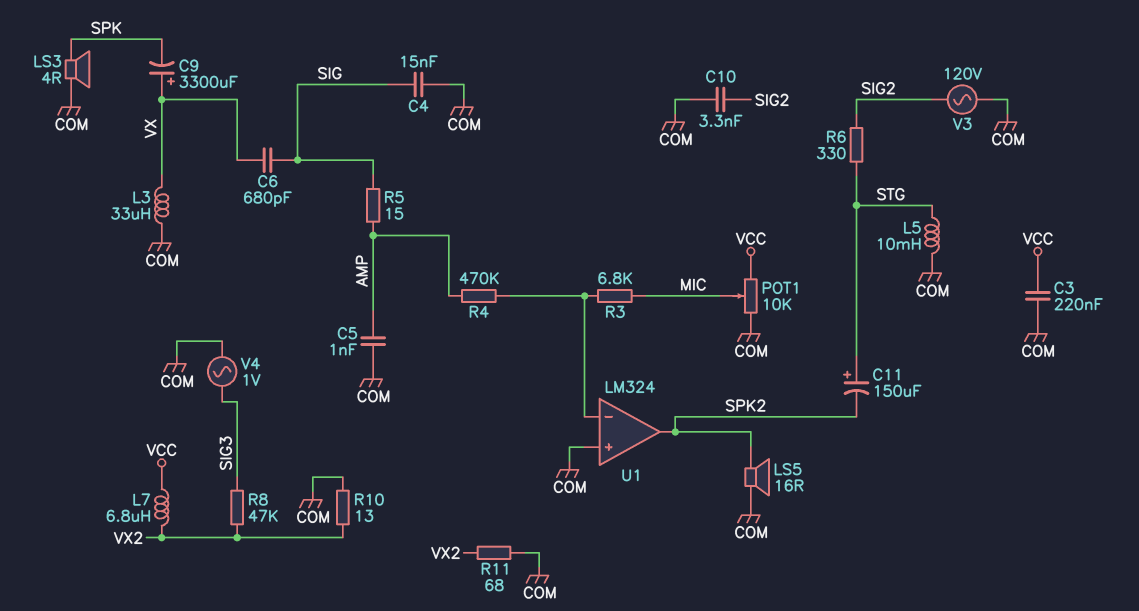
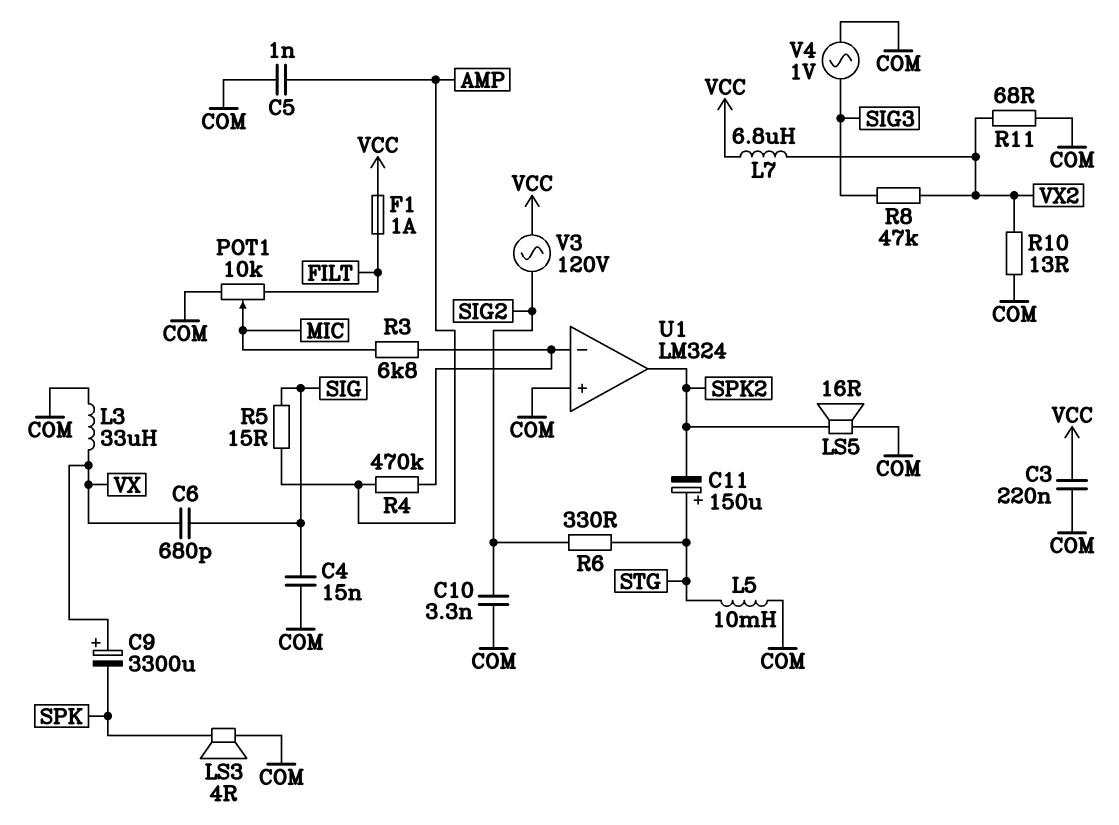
F1: none -> 1A (FILT, VCC)
POT1: 10k (COM, VCC, wiper MIC) -> 10k (COM, FILT, wiper MIC)
V3: AC 120V (COM, SIG2) -> AC 120V (SIG2, VCC)

